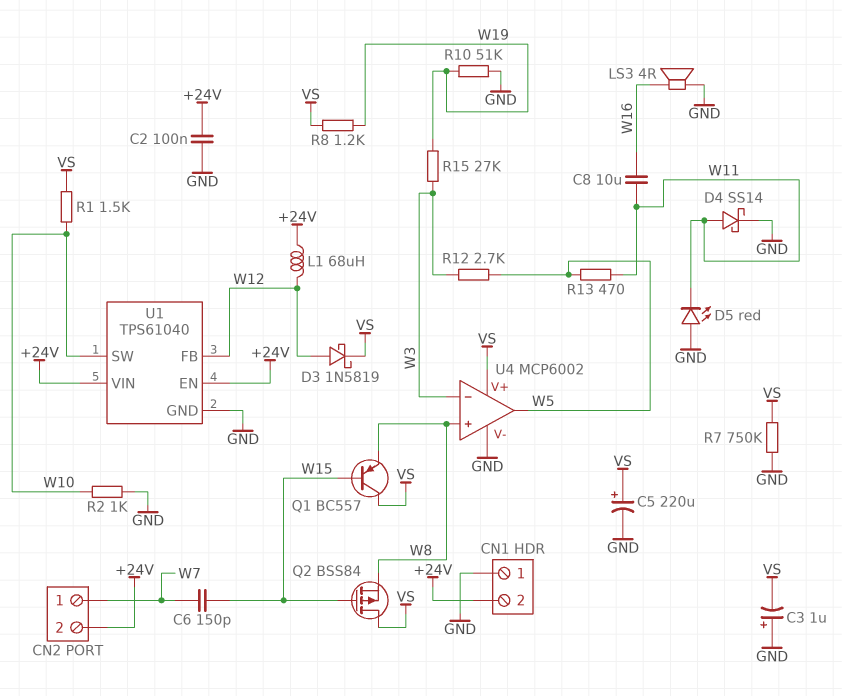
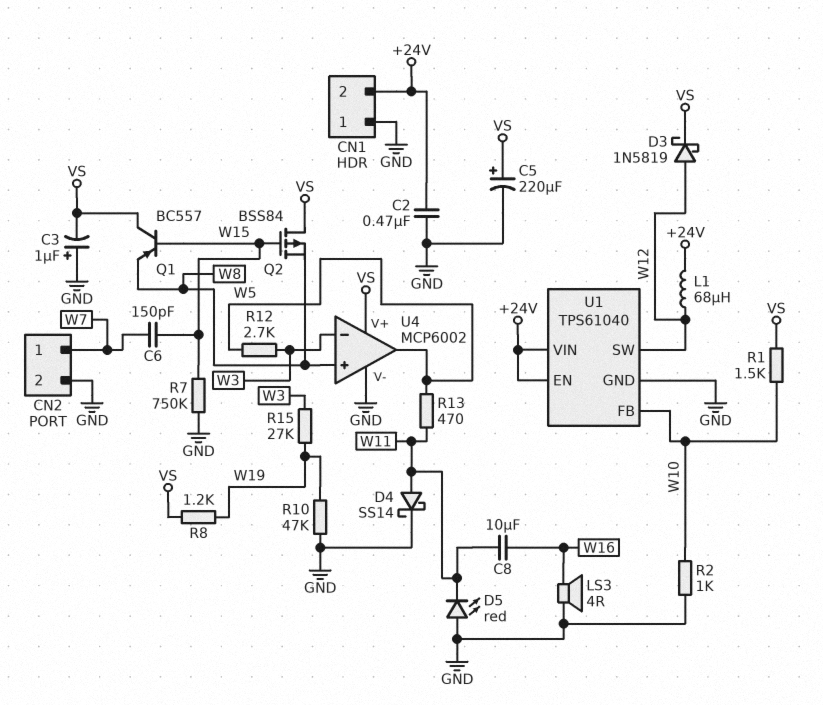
C2: 100nF (+24V, GND) -> 470nF (+24V, GND)
CN2 pin 2: +24V -> GND
R7: 750k (GND, VS) -> 750k (GND, W15)
R10: 51k (GND, W19) -> 47k (GND, W19)
U1 pin FB: W12 -> W10
U1 pin SW: W10 -> W12

